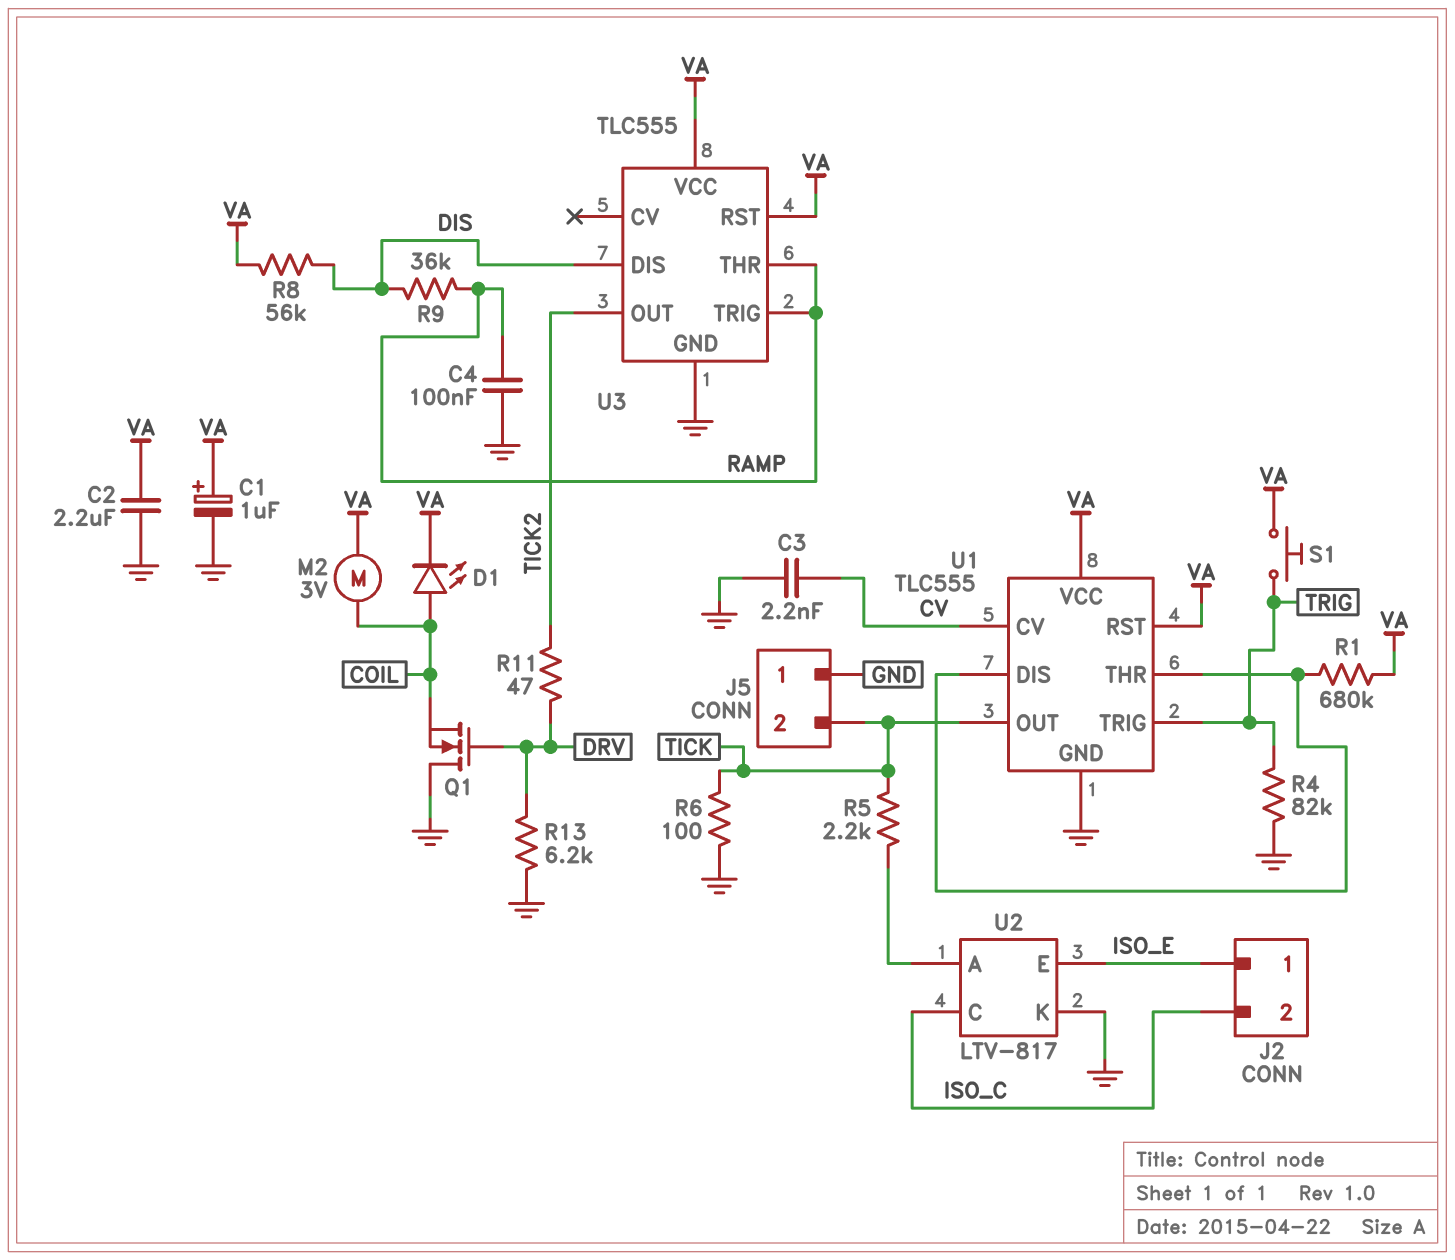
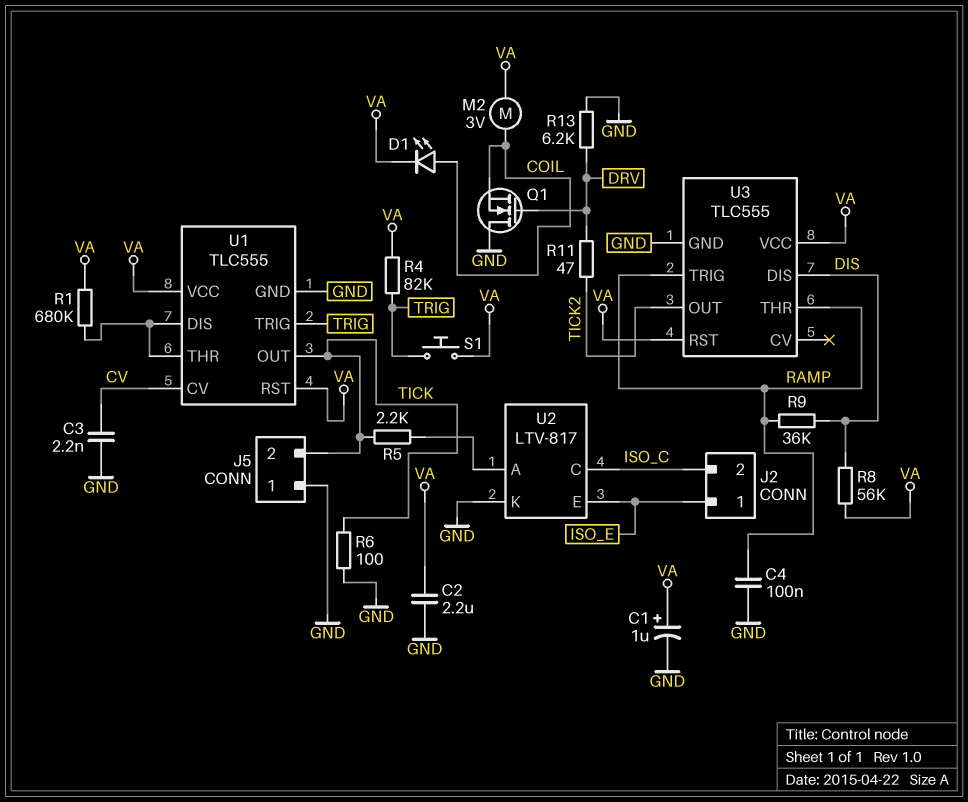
R4: 82k (GND, TRIG) -> 82k (TRIG, VA)

